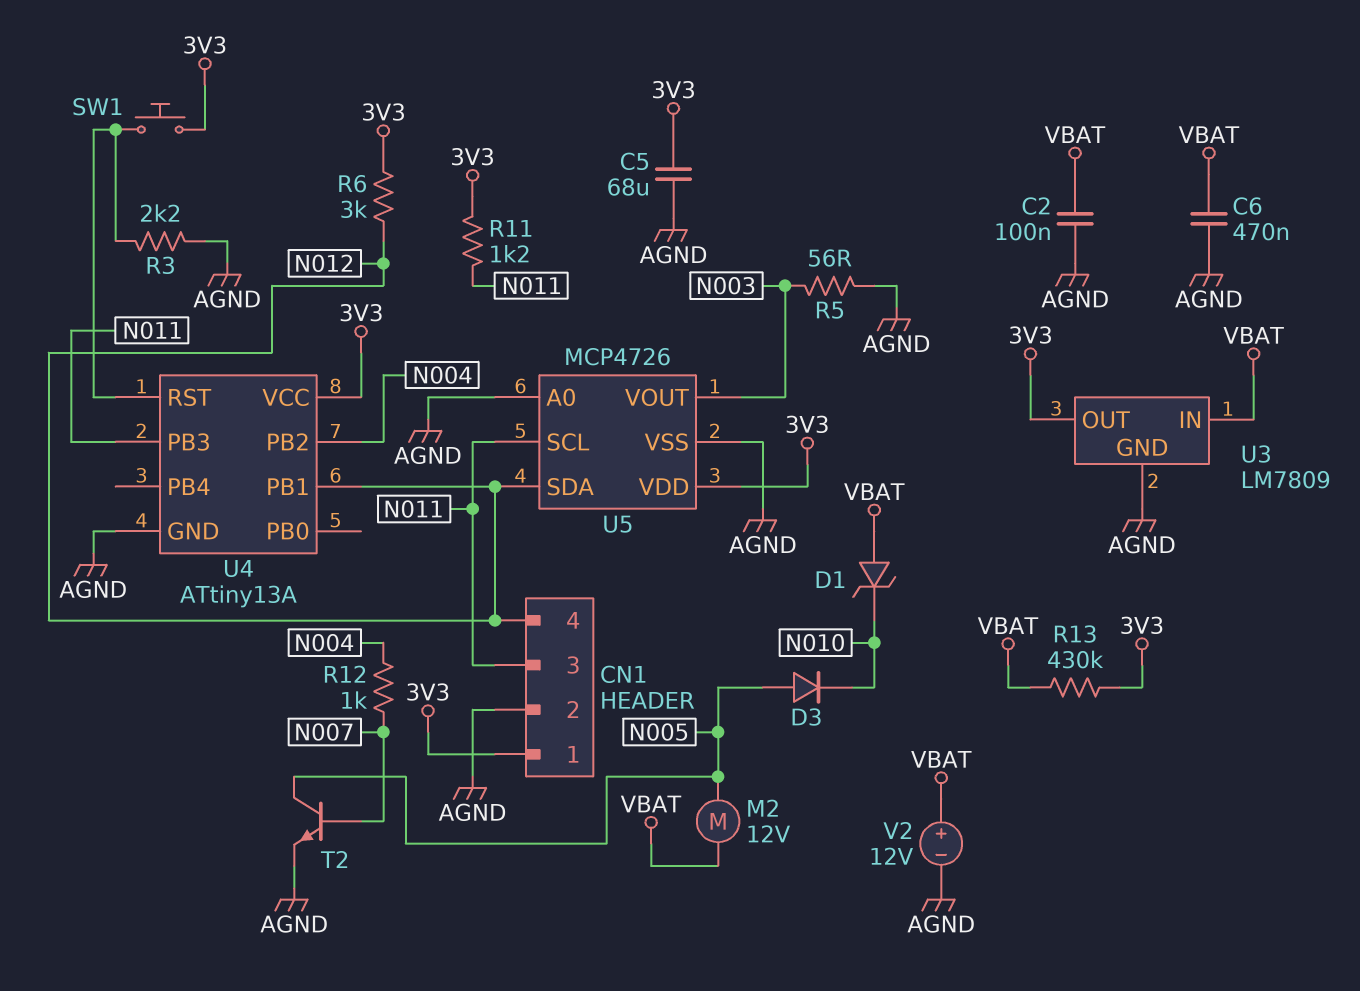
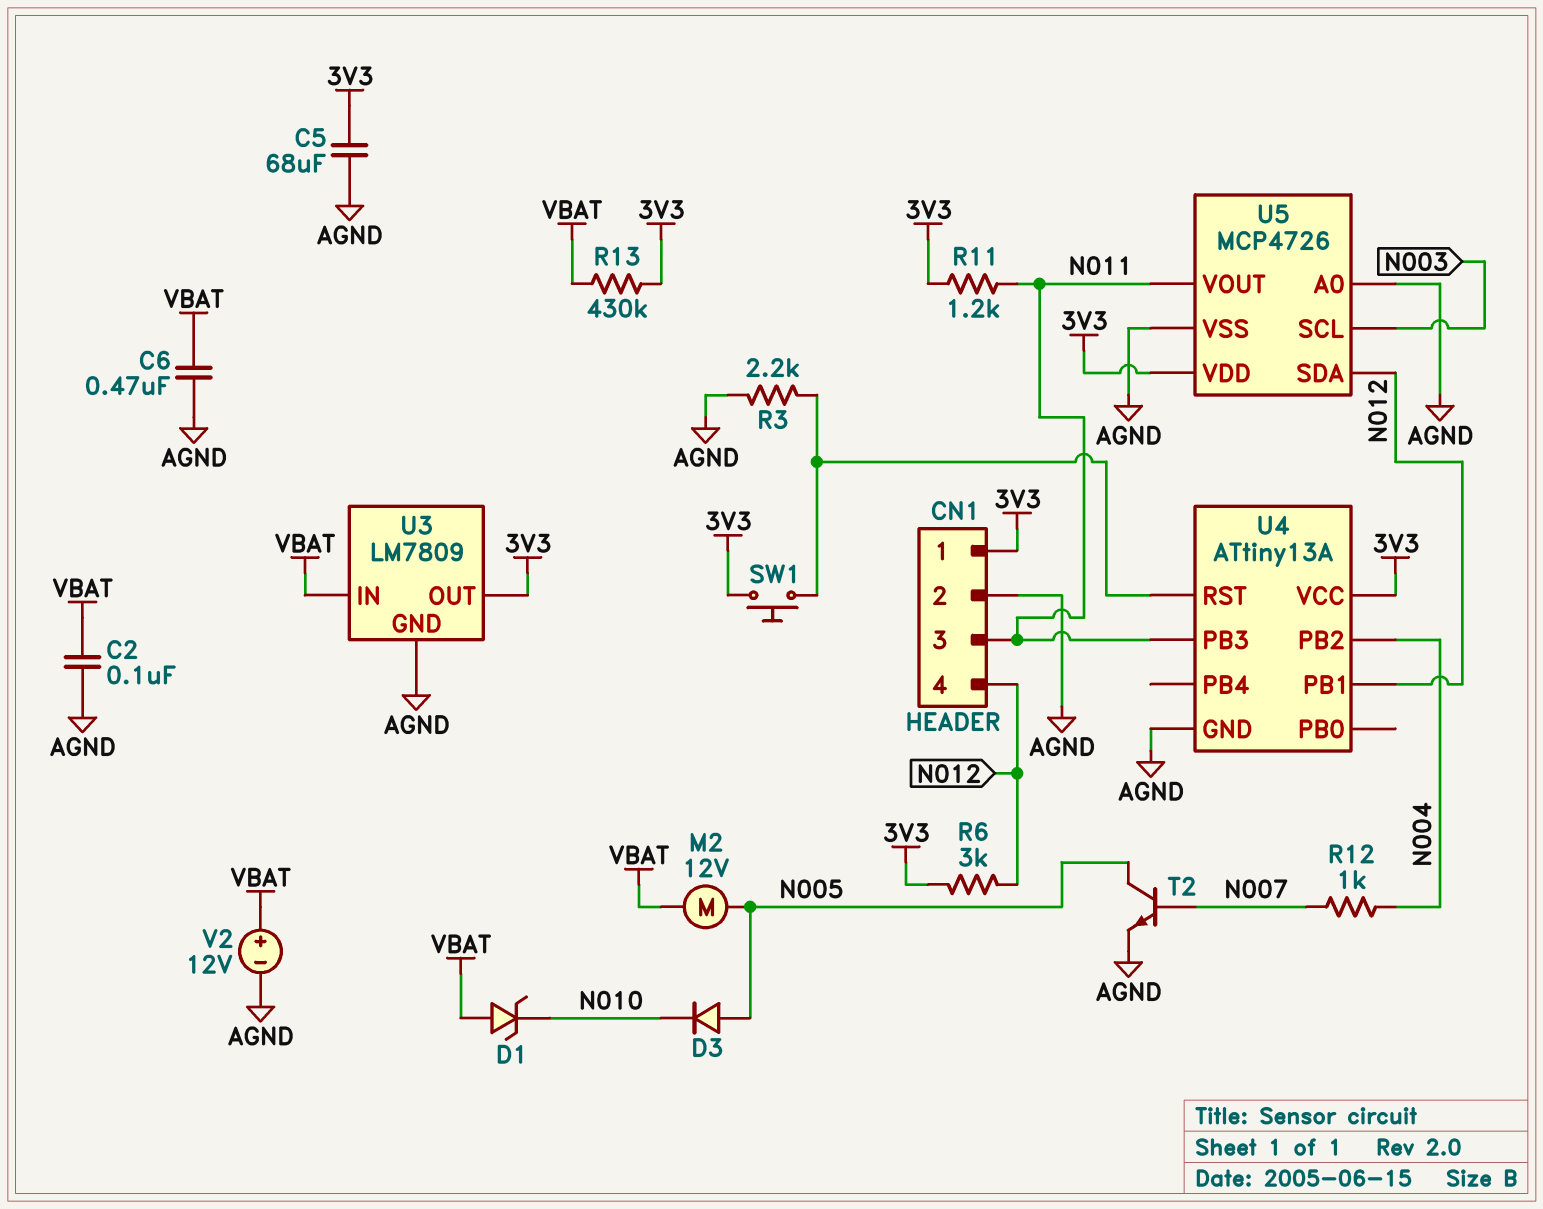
R5: 56 (AGND, N003) -> none
U5 pin SCL: N011 -> N003
U5 pin VOUT: N003 -> N011

